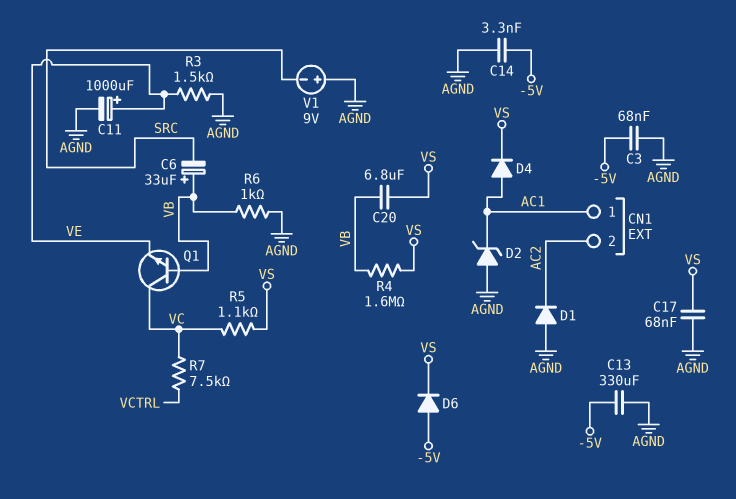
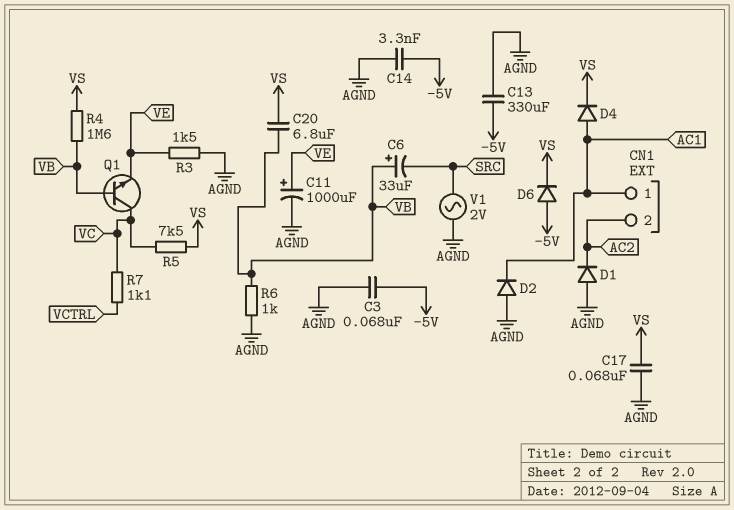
D2: zener (A AGND, K AC1) -> diode (A AGND, K AC1)
R5: 1.1k (VC, VS) -> 7.5k (VC, VS)
R7: 7.5k (VC, VCTRL) -> 1.1k (VC, VCTRL)
V1: 9V (plus AGND, minus SRC) -> AC 2V (AGND, SRC)

